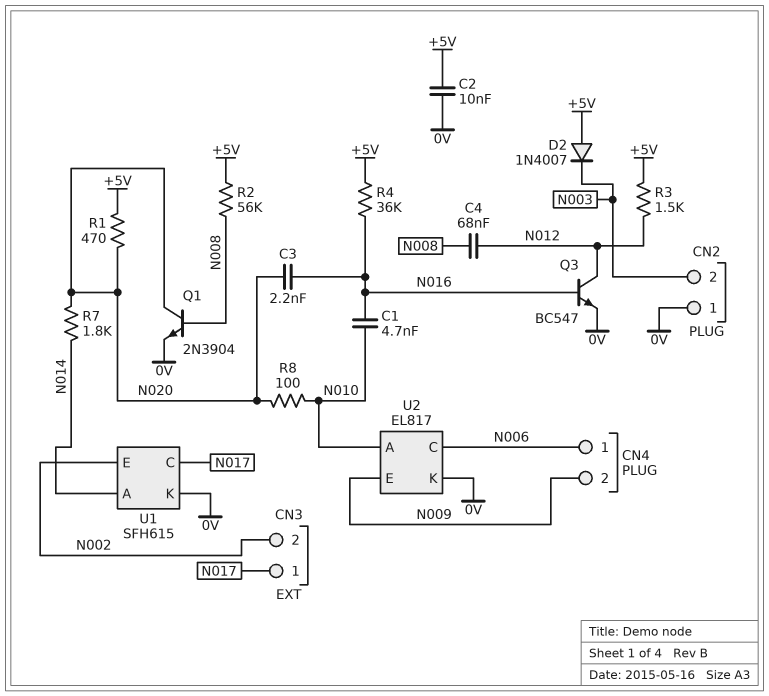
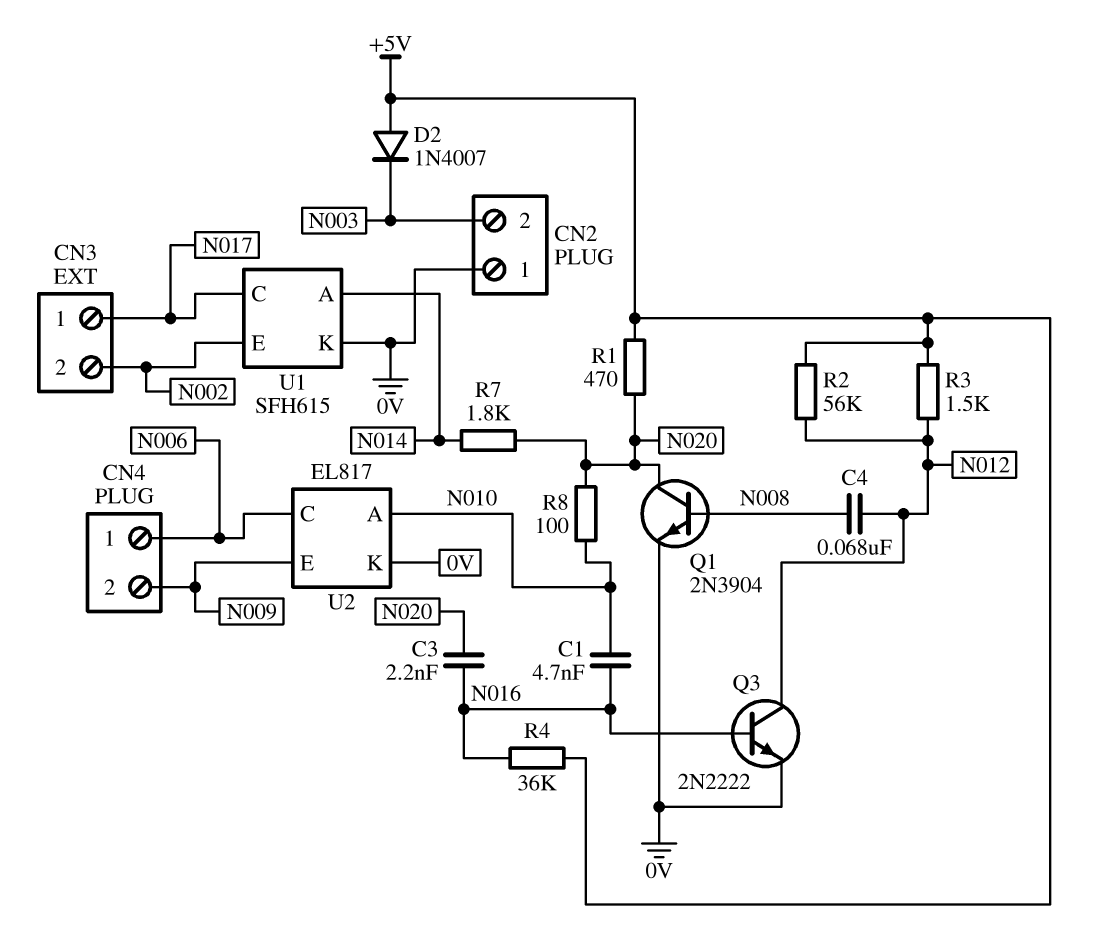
C2: 10nF (+5V, 0V) -> none
Q3: NPN BC547 (B N016, C N012, E 0V) -> NPN 2N2222 (B N016, C N012, E 0V)
R2: 56k (+5V, N008) -> 56k (+5V, N012)

